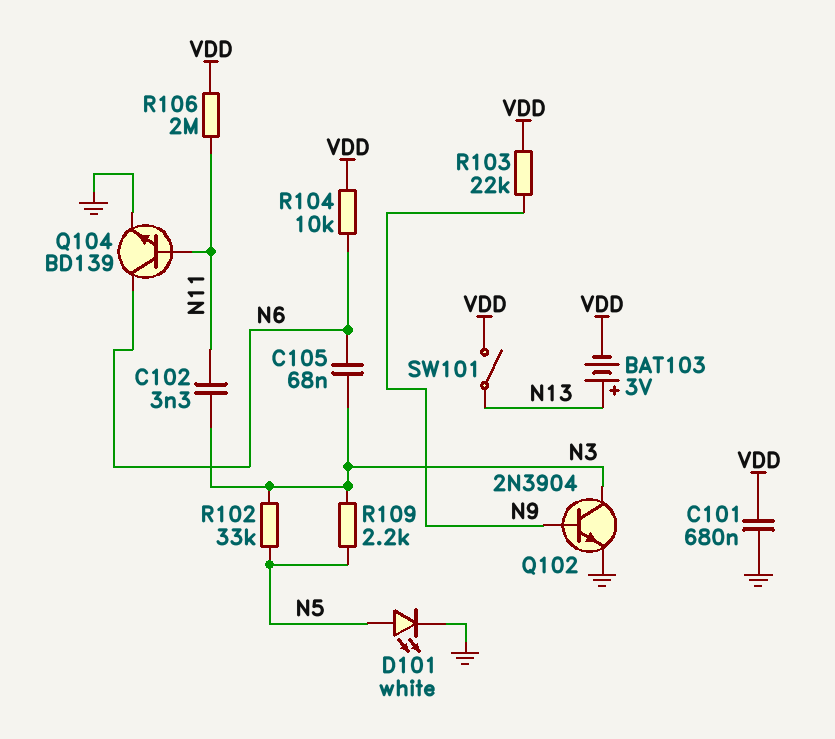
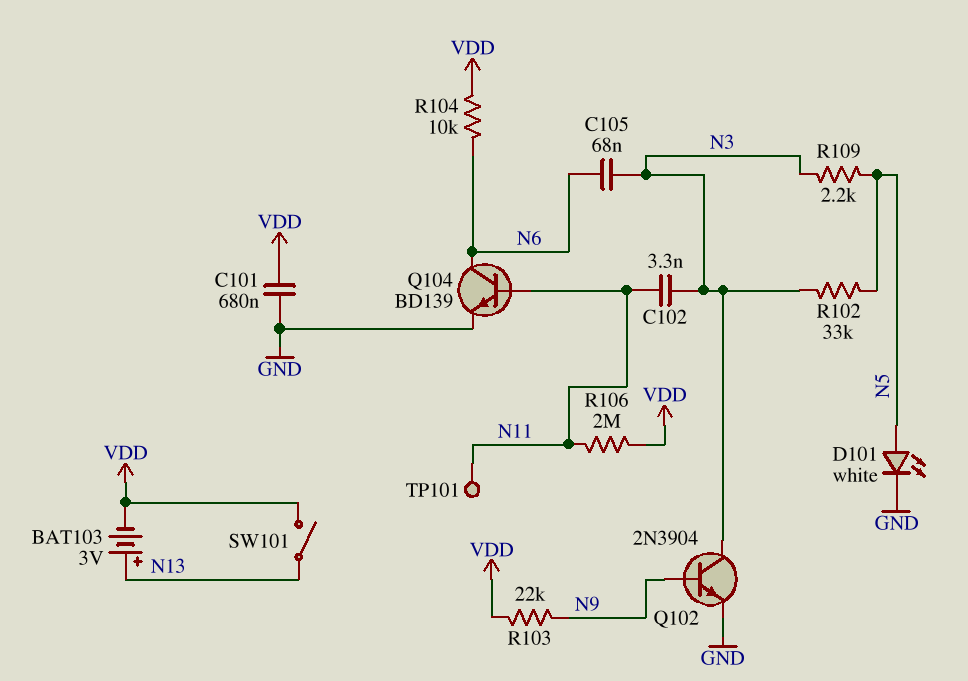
TP101: none -> test point (N11)

